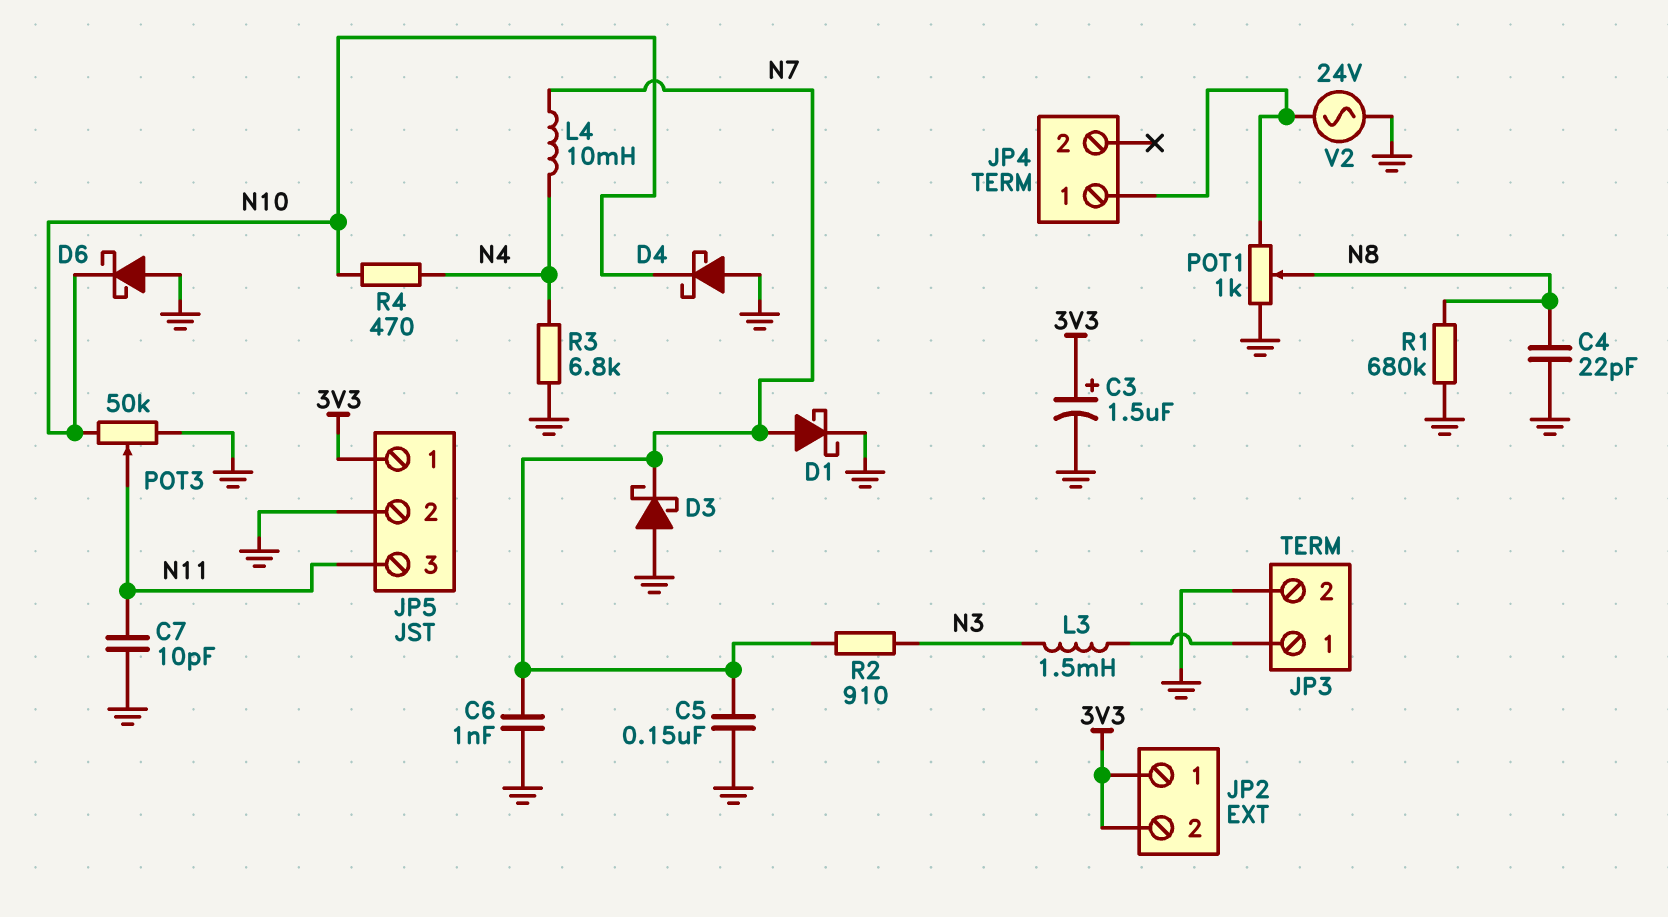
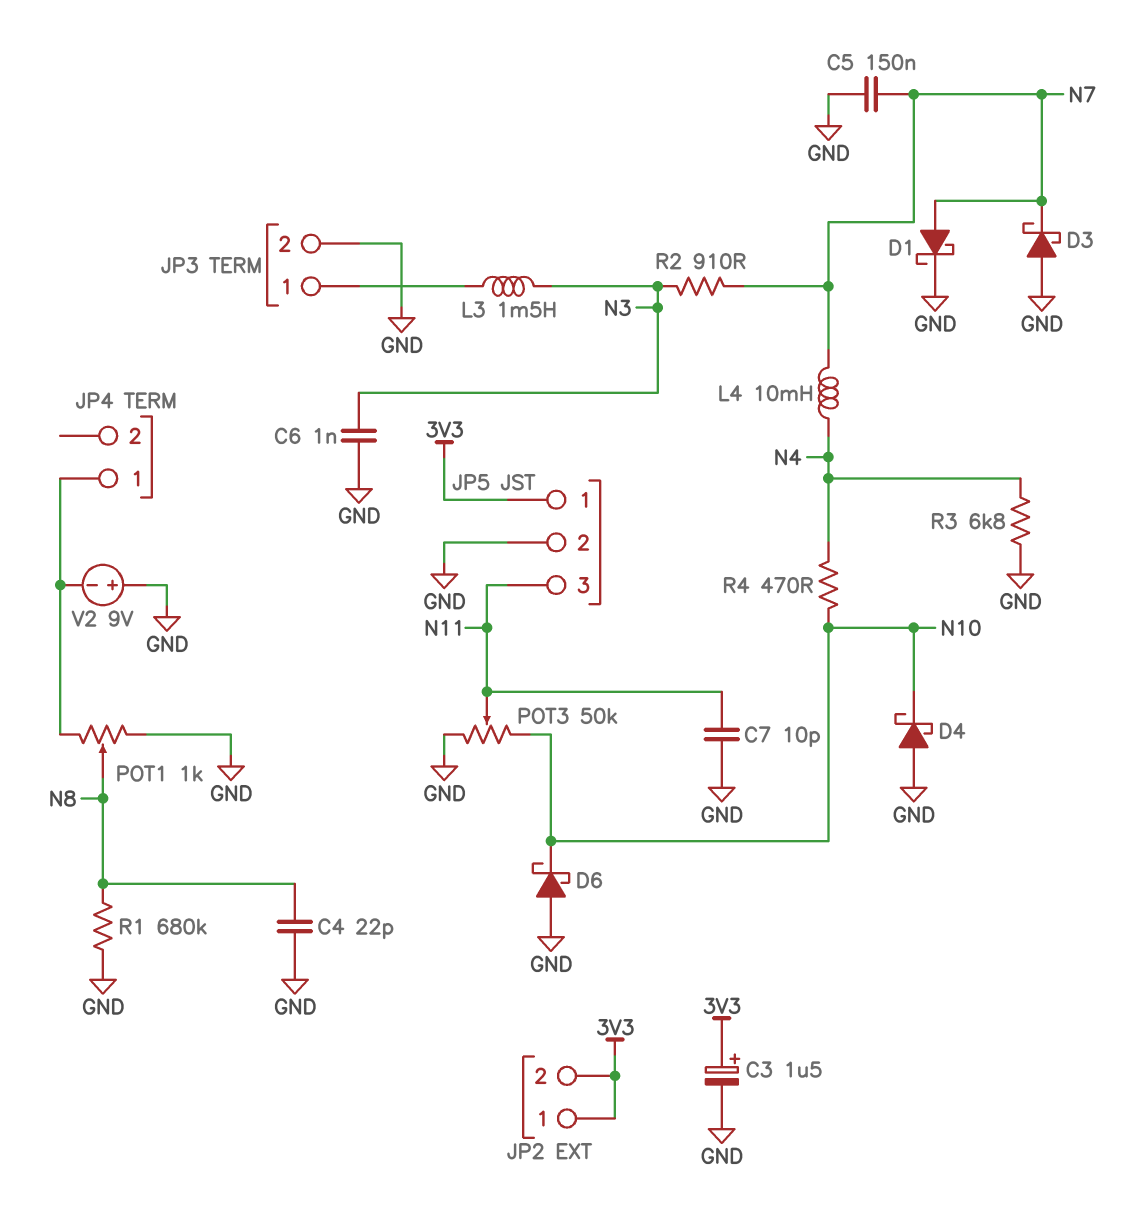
C6: 1nF (GND, N7) -> 1nF (GND, N3)
V2: AC 24V (GND, JP4/1) -> 9V (plus GND, minus JP4/1)

